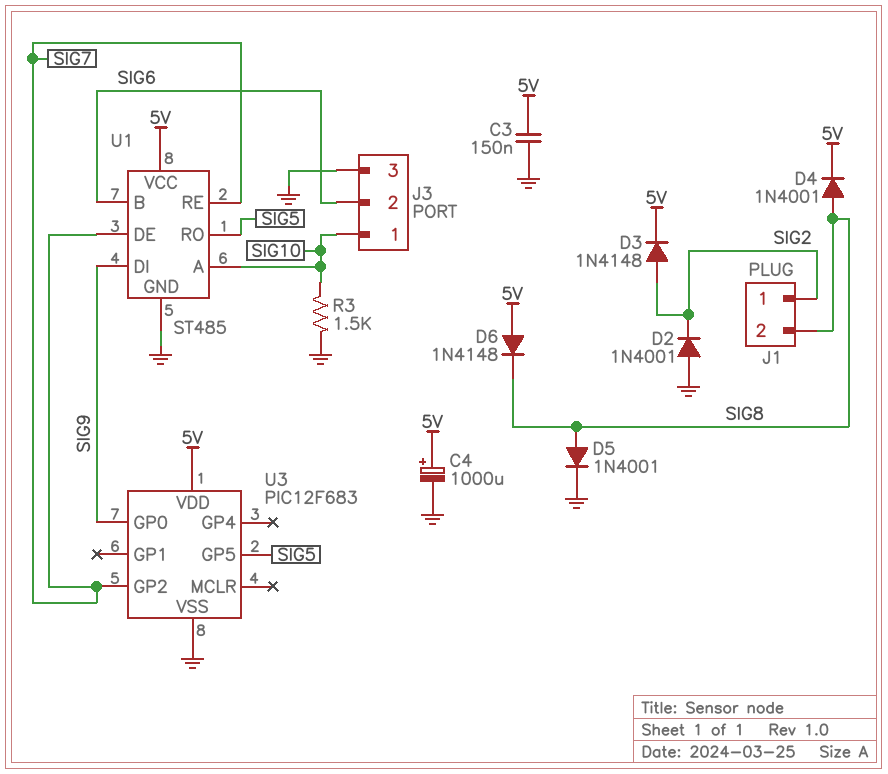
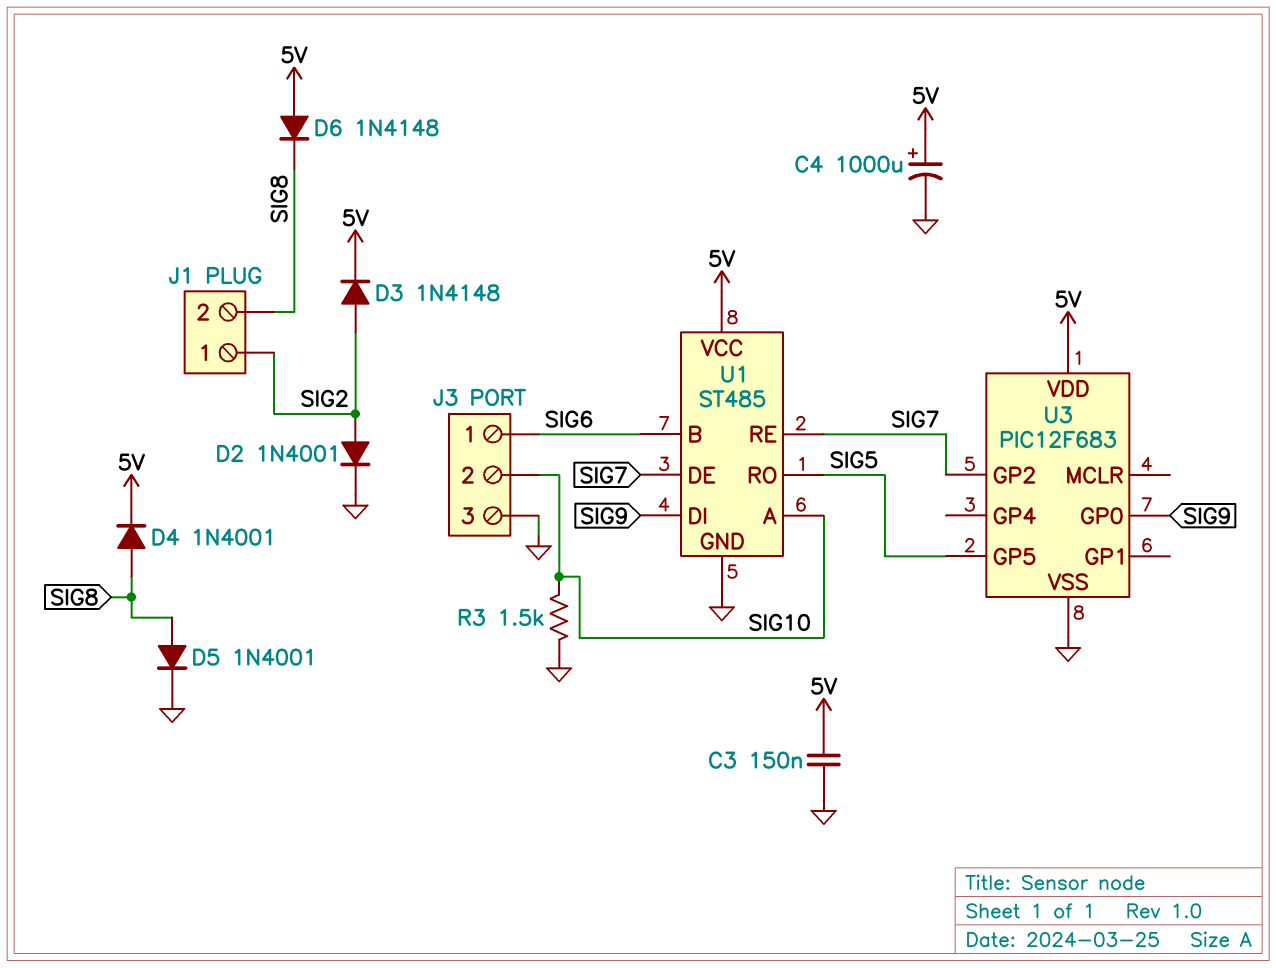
D2: diode 1N4001 (A GND, K SIG2) -> diode 1N4001 (A SIG2, K GND)
J3 pin 1: SIG10 -> SIG6
J3 pin 2: SIG6 -> SIG10

